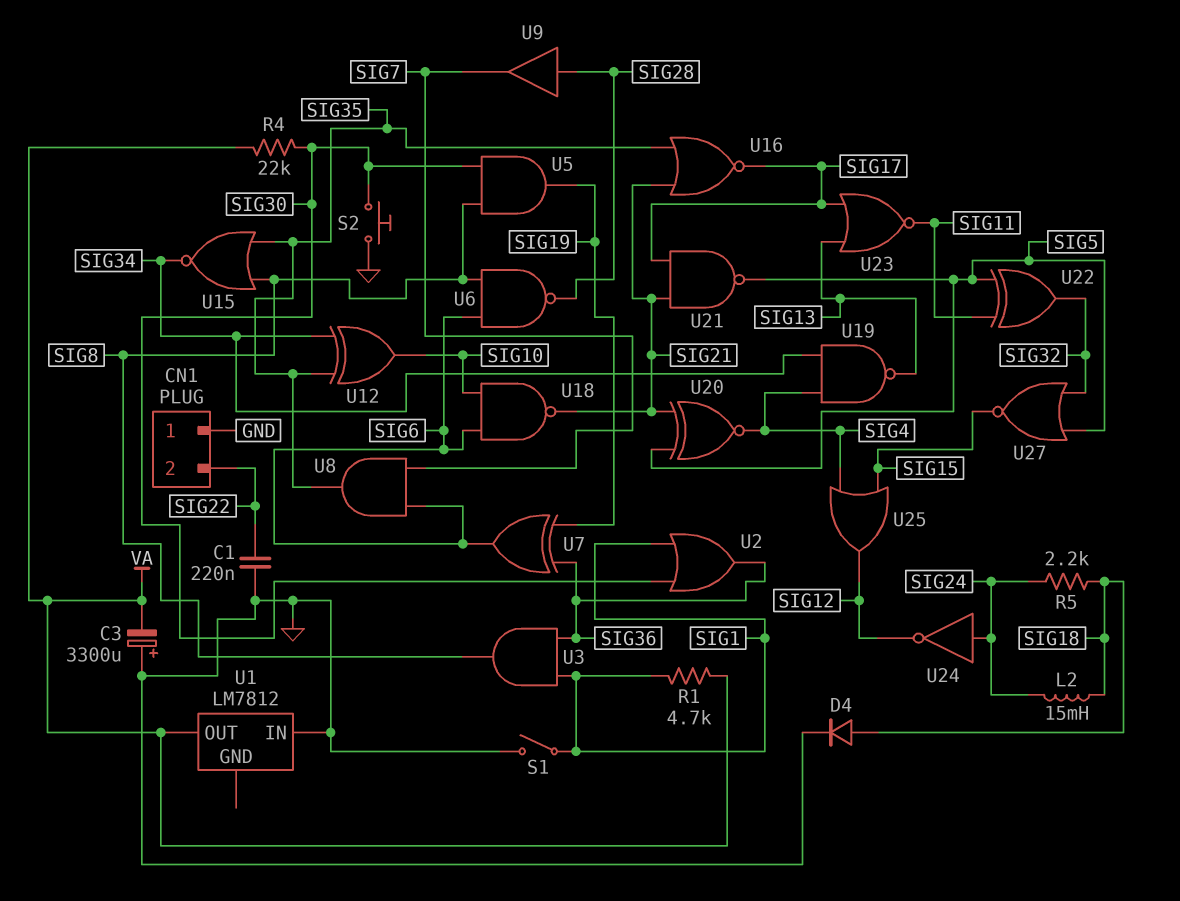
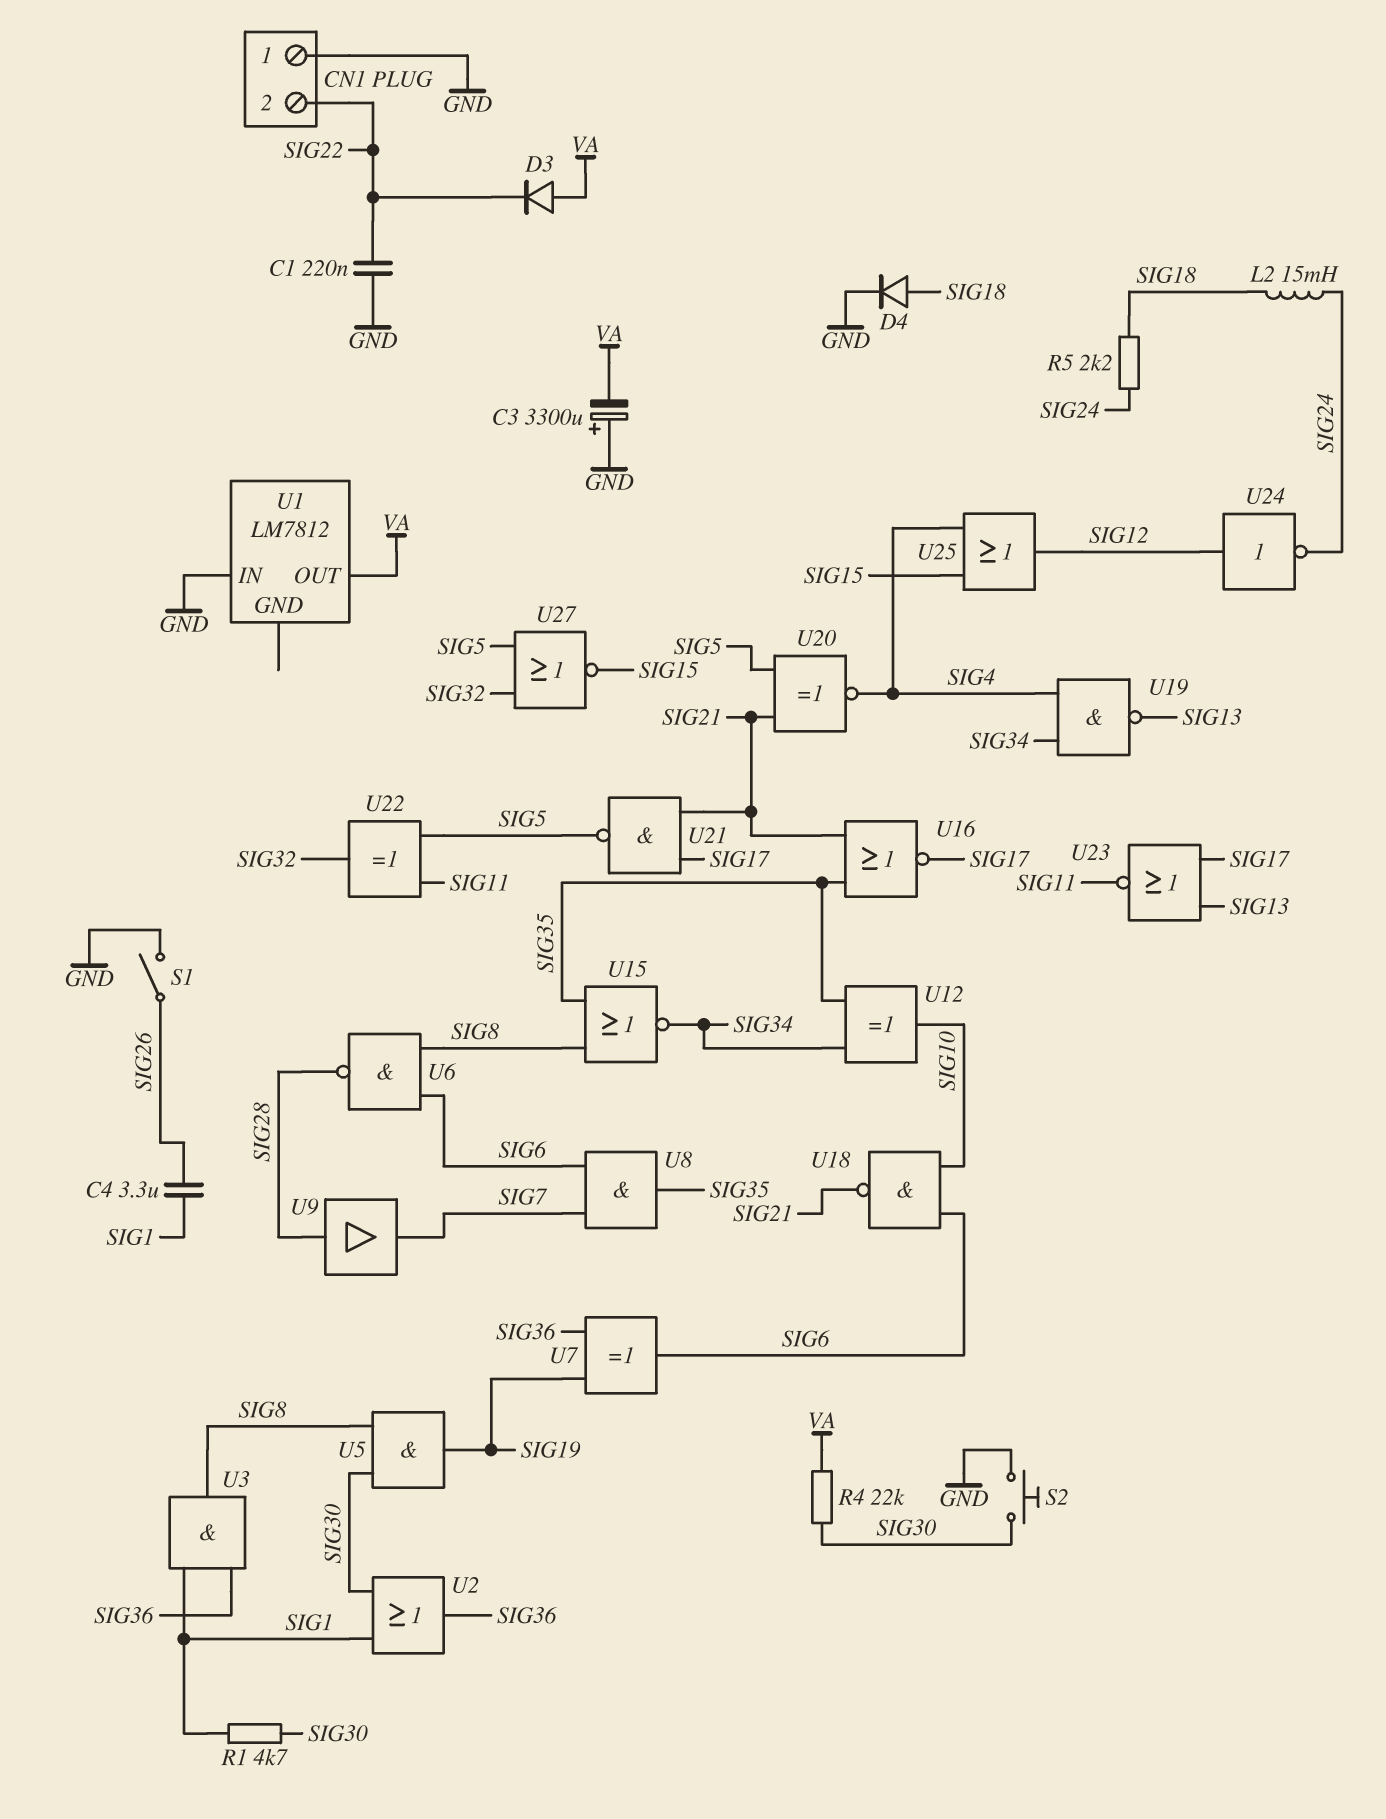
C4: none -> 3.3uF (SIG1, SIG26)
D3: none -> diode (A VA, K SIG22)
R1: 4.7k (SIG1, VA) -> 4.7k (SIG1, SIG30)
S1: switch (GND, SIG1) -> switch (GND, SIG26)
U24: NOT (in SIG24, out SIG12) -> NOT (in SIG12, out SIG24)

